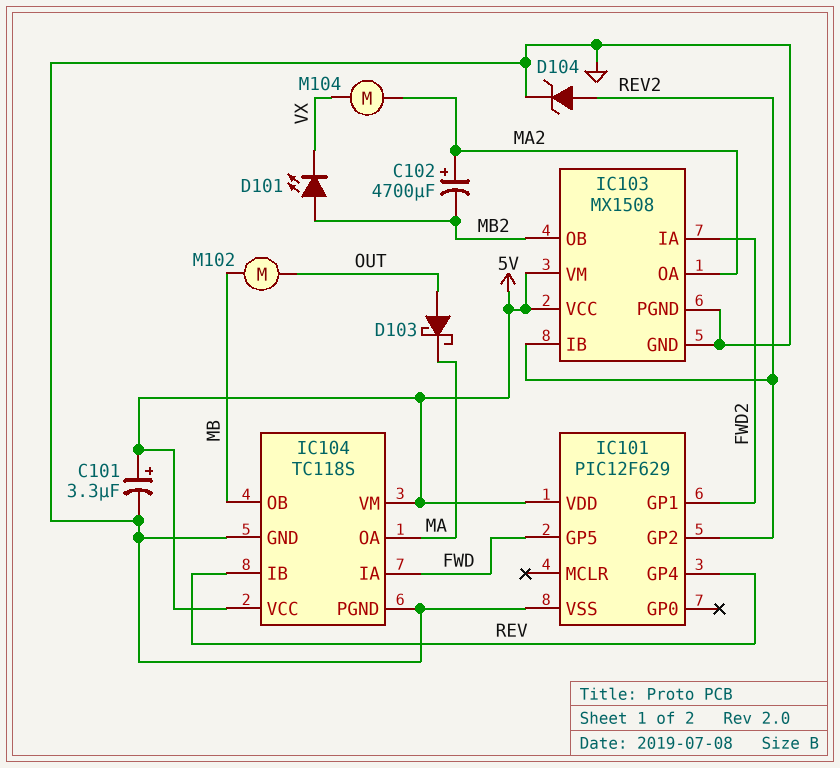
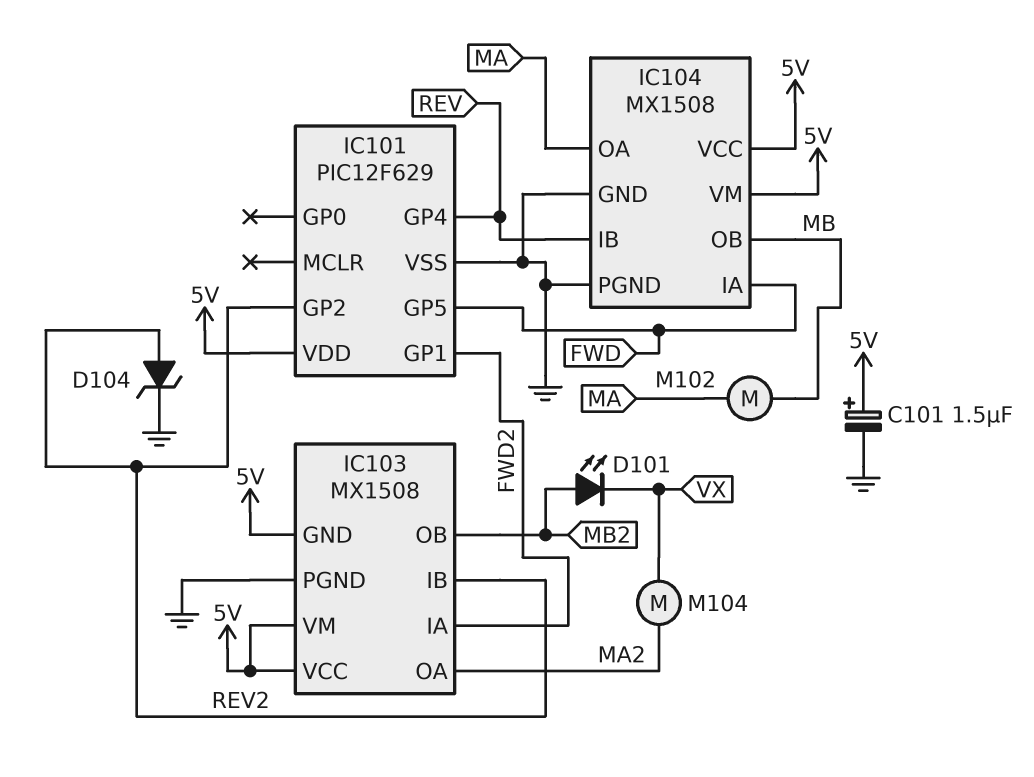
C101: 3.3uF (plus 5V, minus GND) -> 1.5uF (plus 5V, minus GND)
C102: 4700uF (plus MA2, minus MB2) -> none
D103: schottky (A OUT, K MA) -> none
IC103 pin GND: GND -> 5V
IC104: TC118S -> MX1508
M102: motor (MB, OUT) -> motor (MA, MB)

